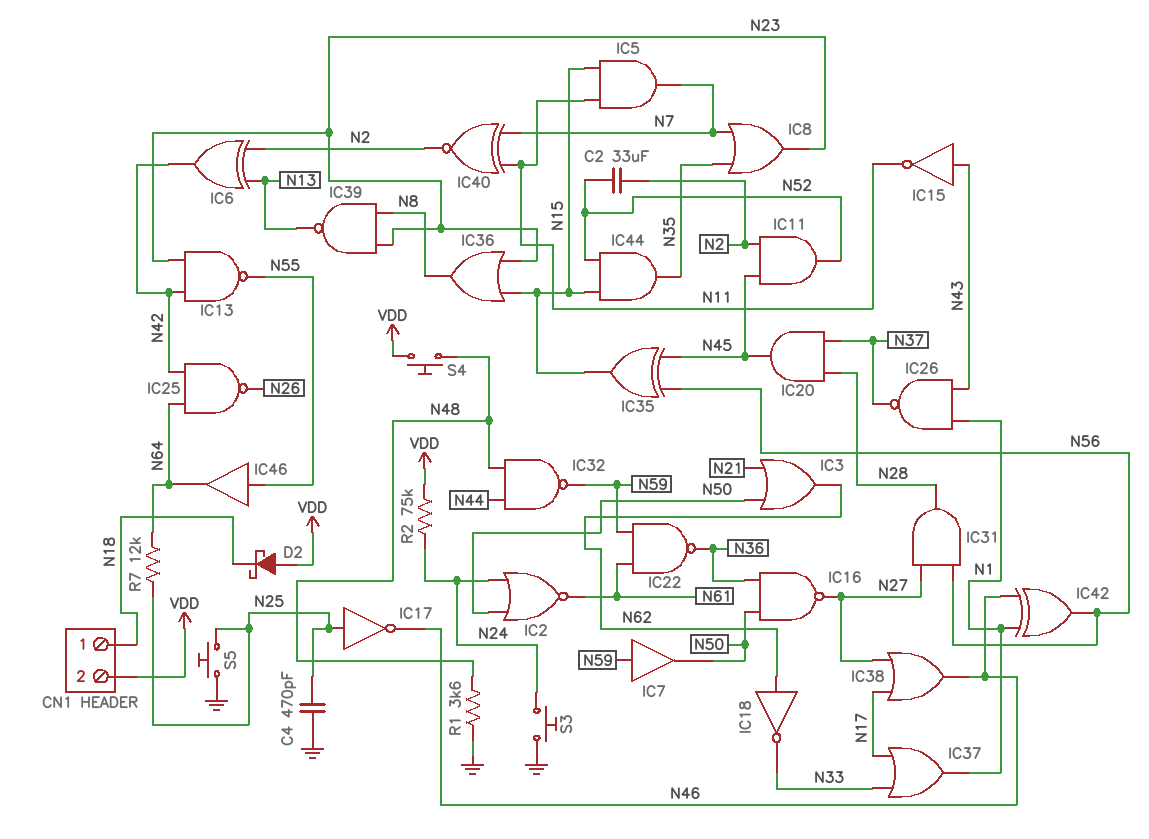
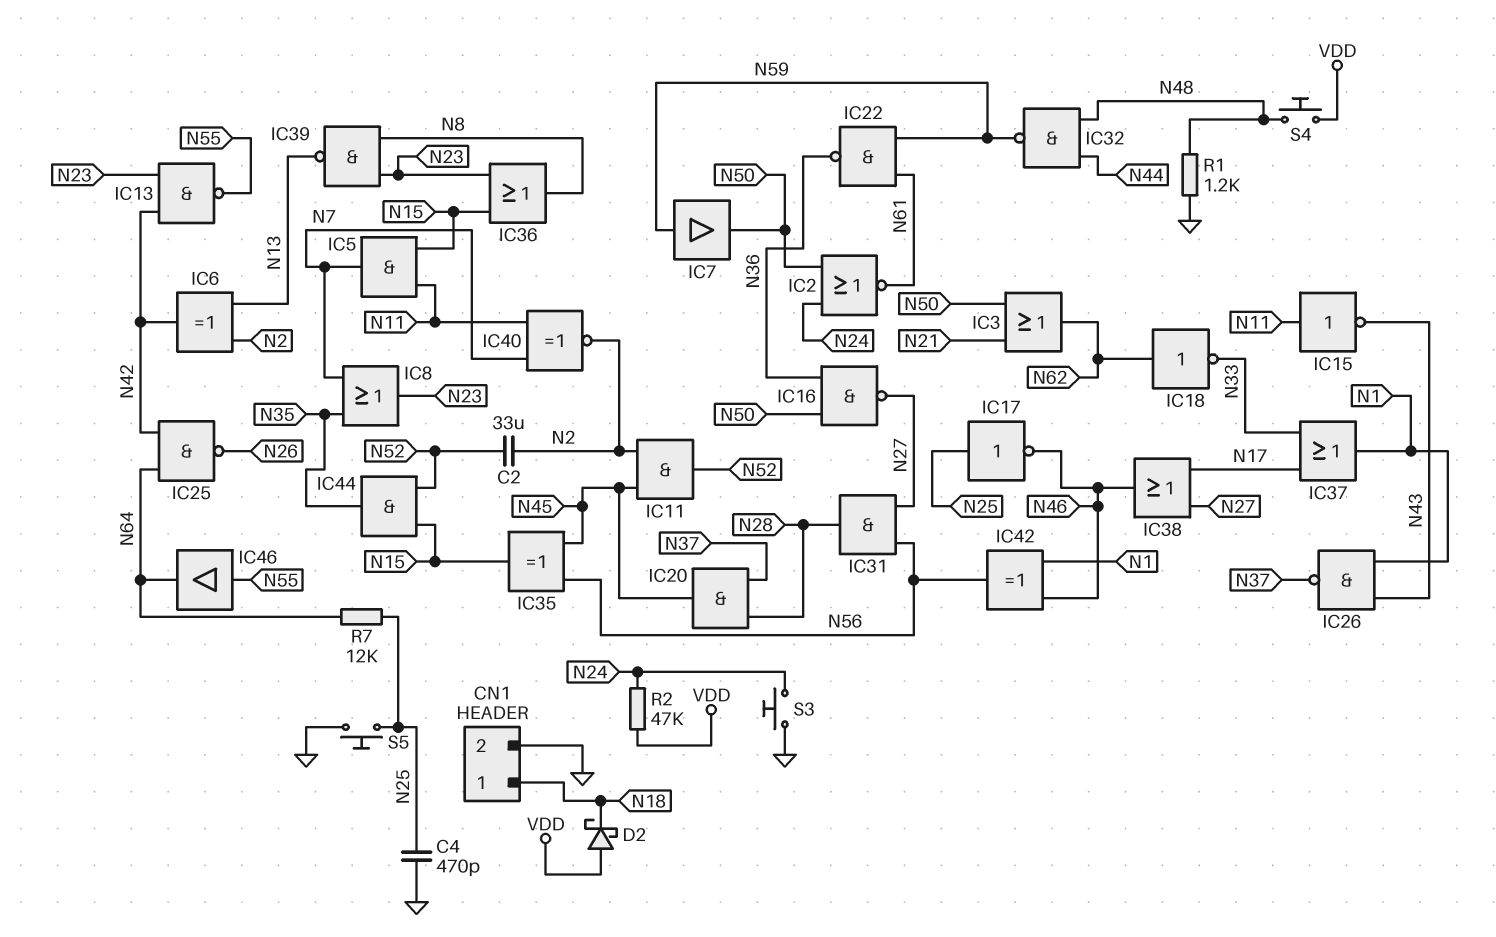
CN1 pin 2: VDD -> GND
IC15: NOT (in N43, out N11) -> NOT (in N11, out N43)
R1: 3.6k (GND, N48) -> 1.2k (GND, N48)
R2: 75k (N24, VDD) -> 47k (N24, VDD)

